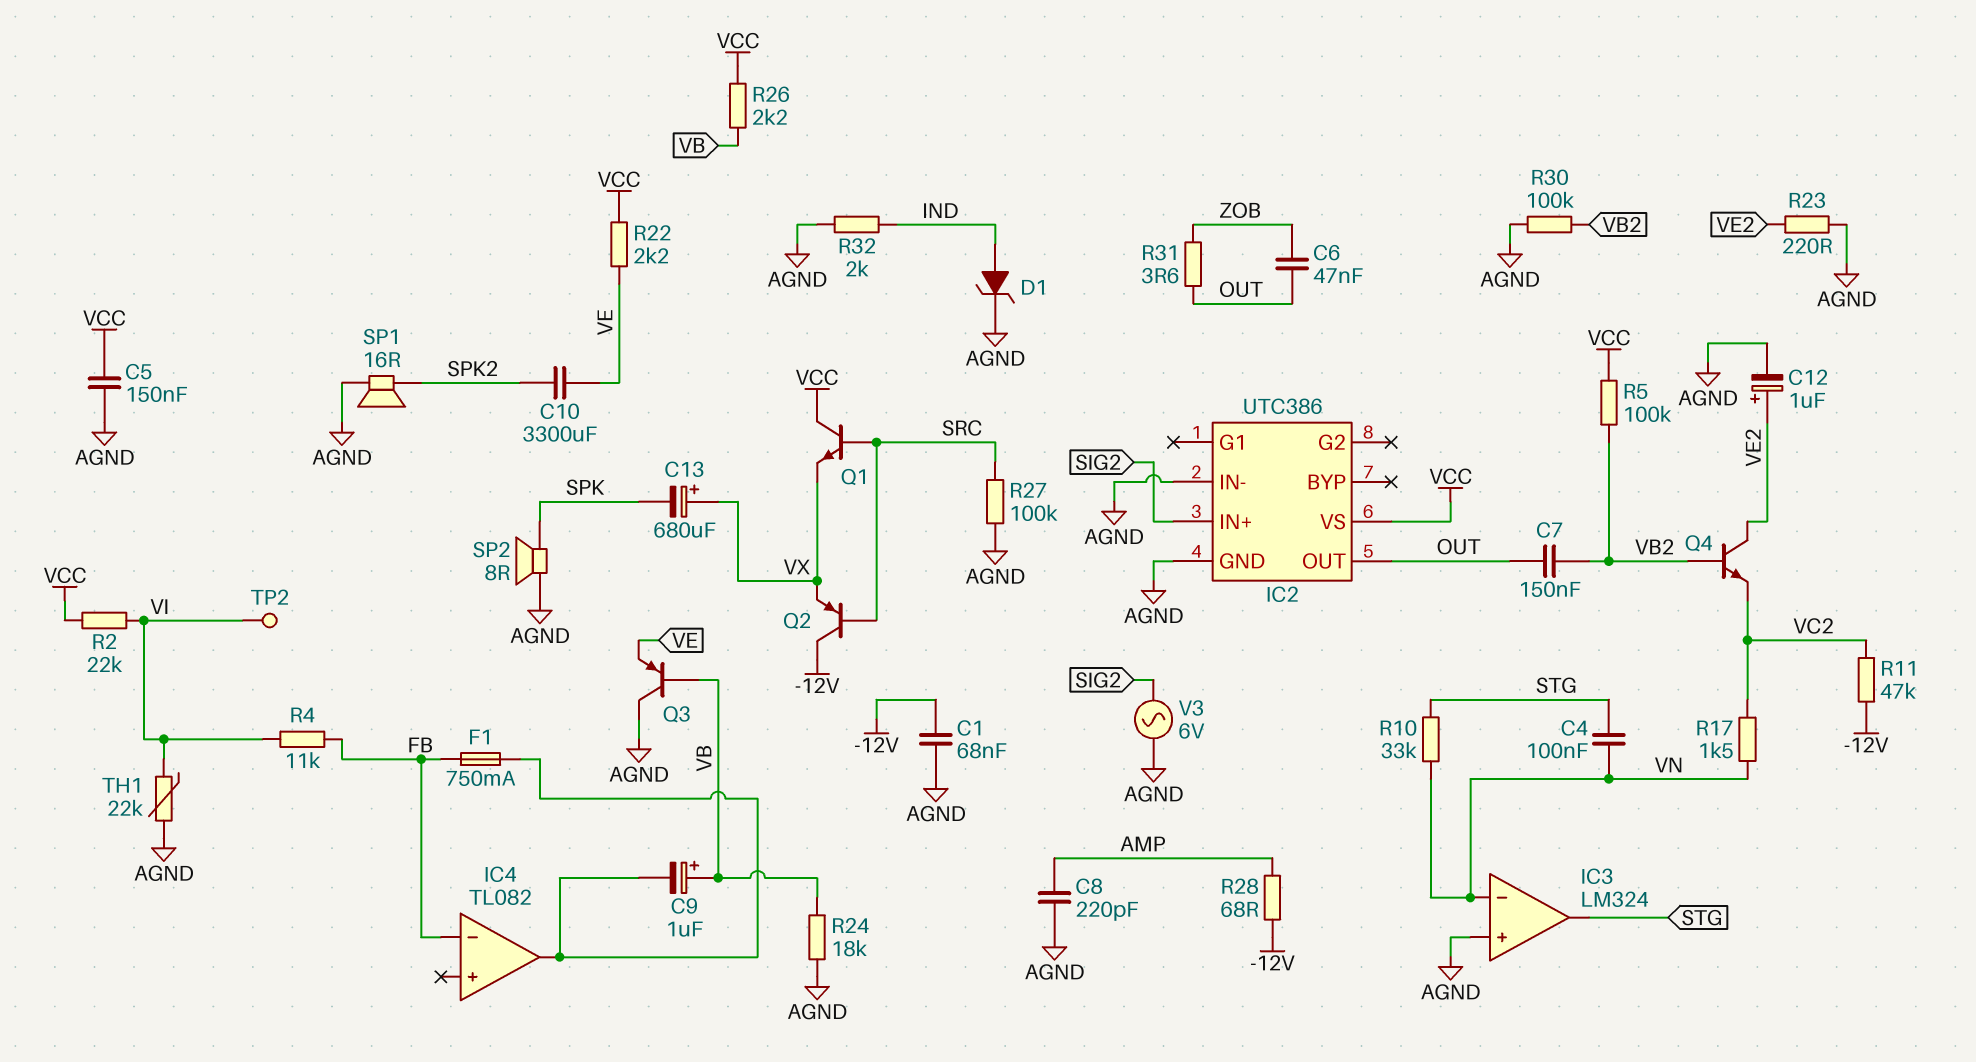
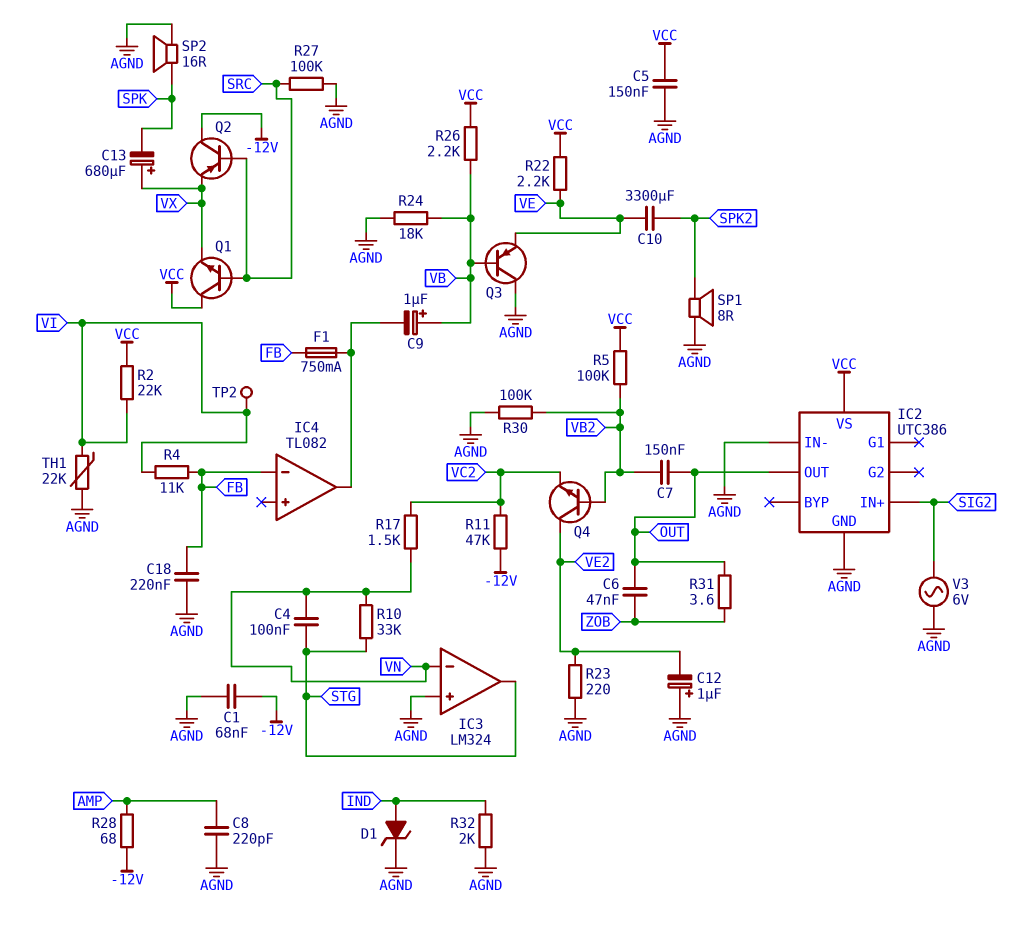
C12: 1uF (plus VE2, minus AGND) -> 1uF (plus AGND, minus VE2)
C18: none -> 220nF (AGND, FB)
SP1: speaker 16R (AGND, SPK2) -> speaker 8R (AGND, SPK2)
SP2: speaker 8R (AGND, SPK) -> speaker 16R (AGND, SPK)

